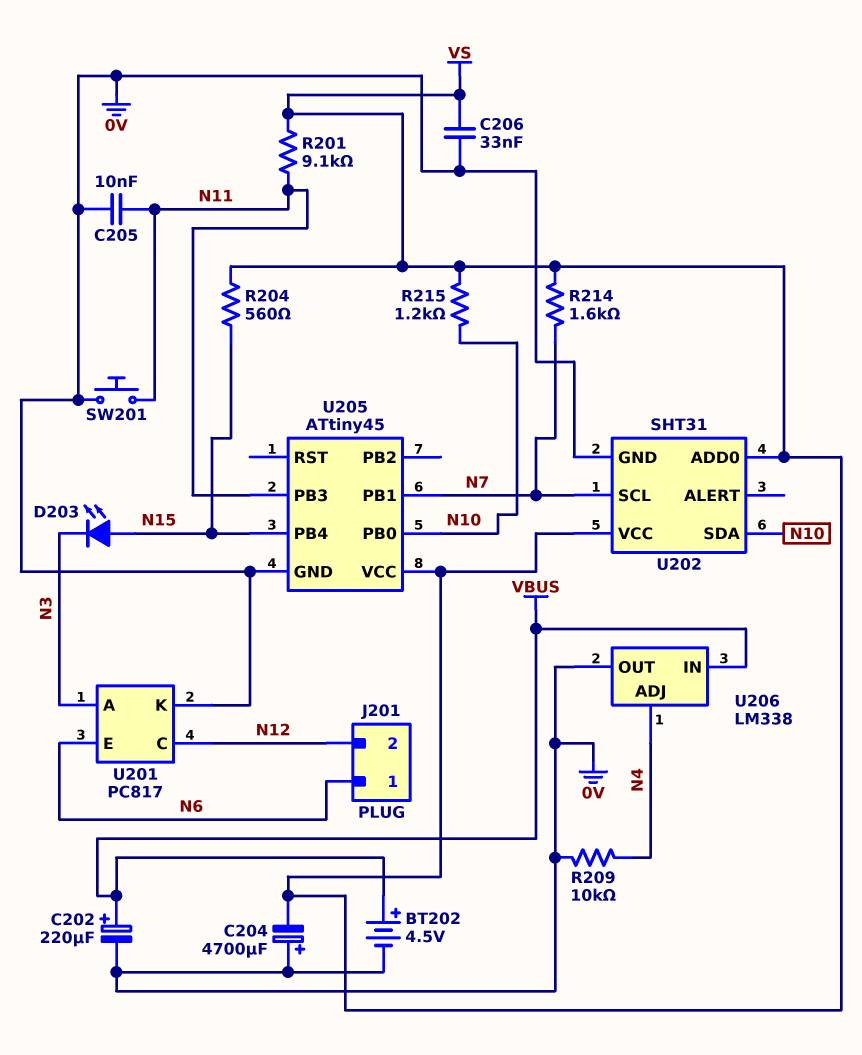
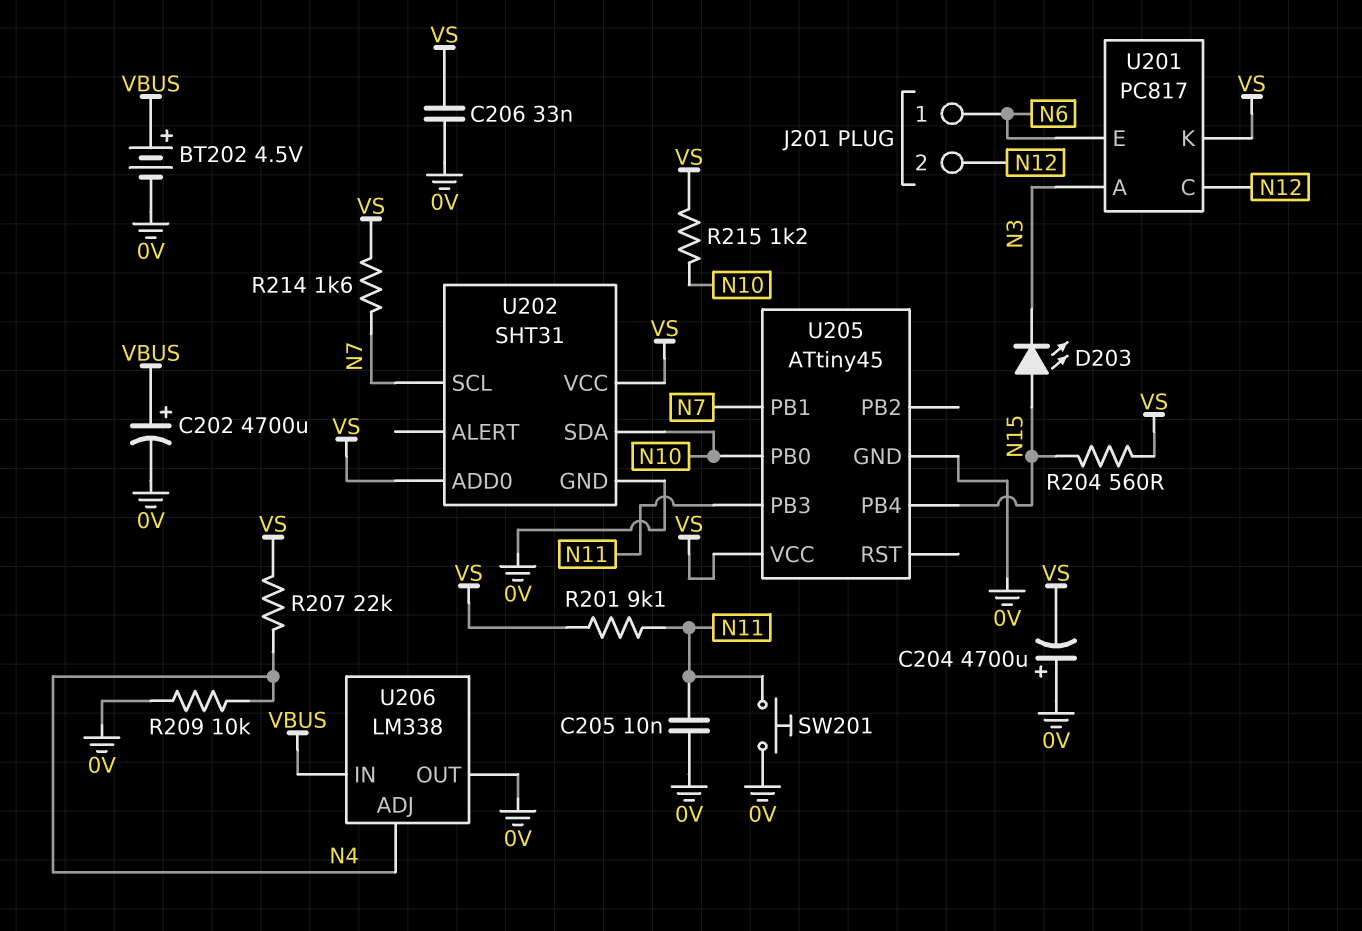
C202: 220uF (plus VBUS, minus 0V) -> 4700uF (plus VBUS, minus 0V)
R207: none -> 22k (N4, VS)
U201 pin K: 0V -> VS

